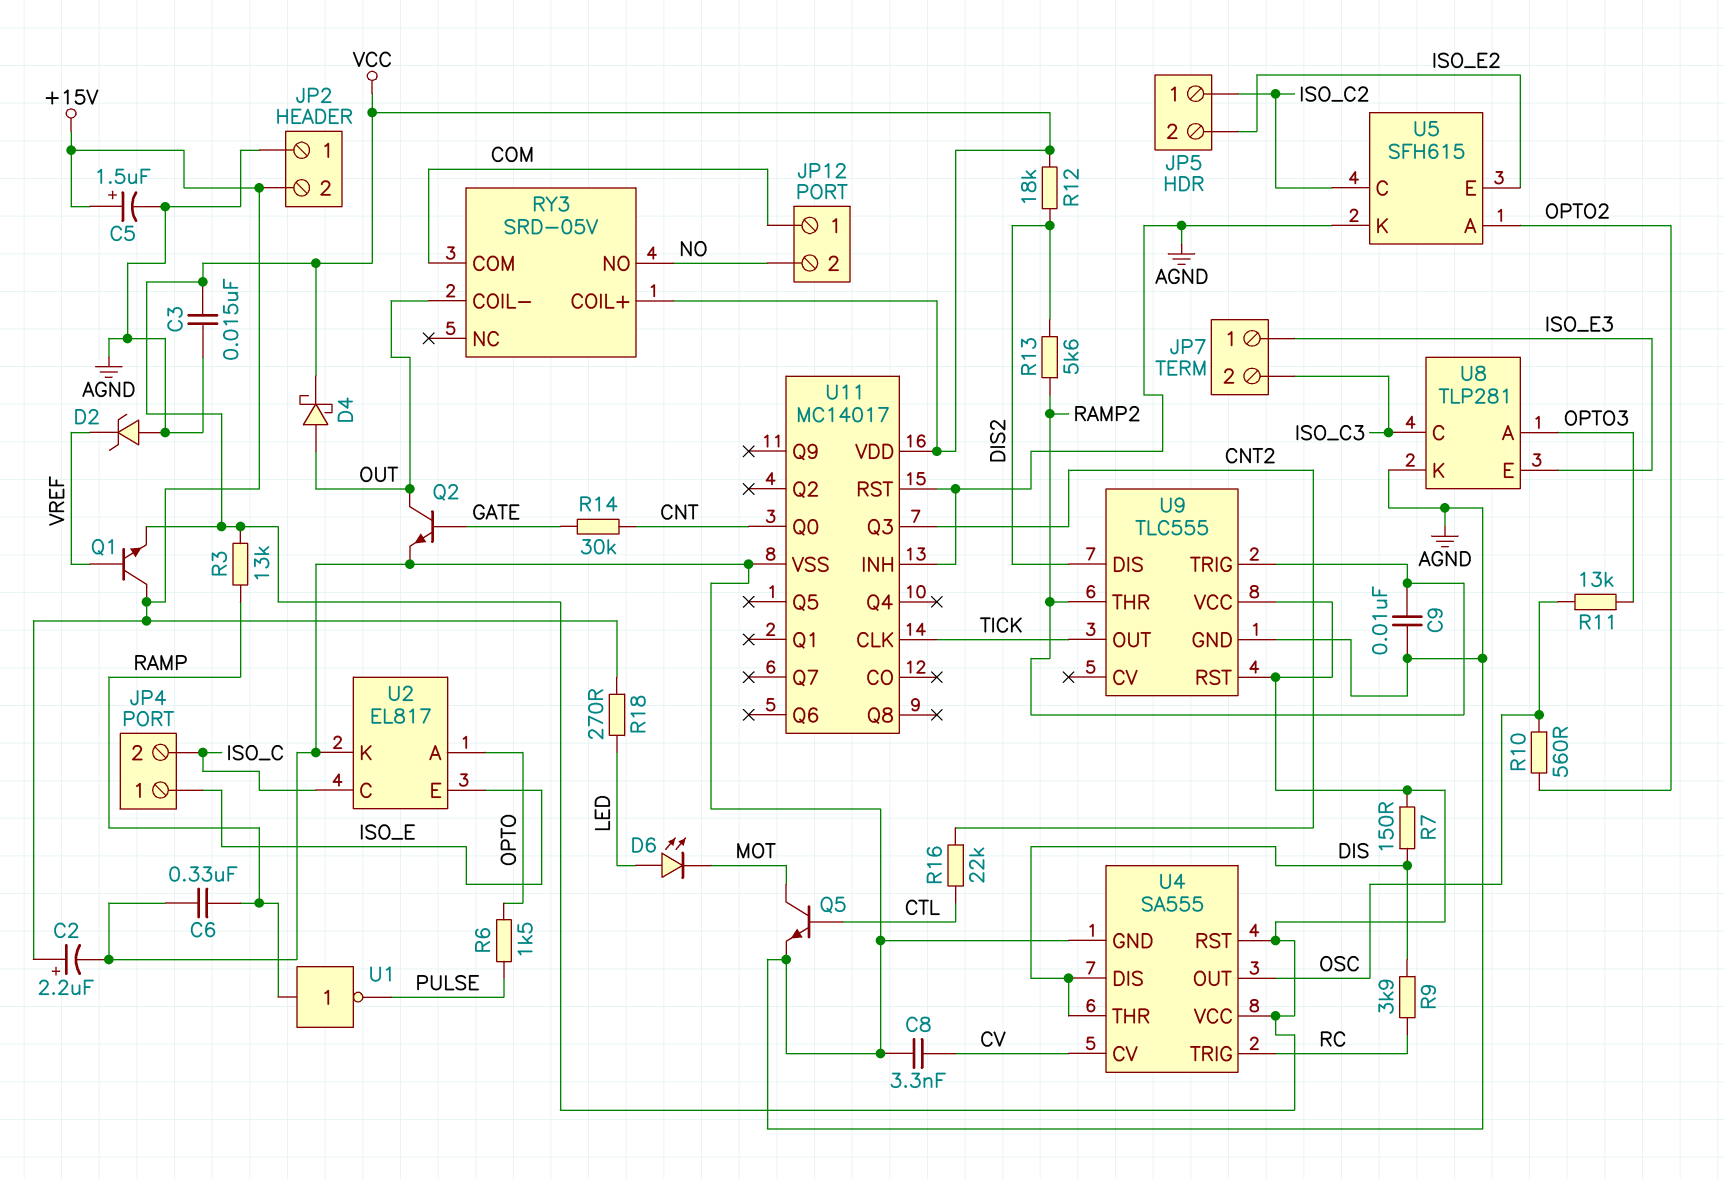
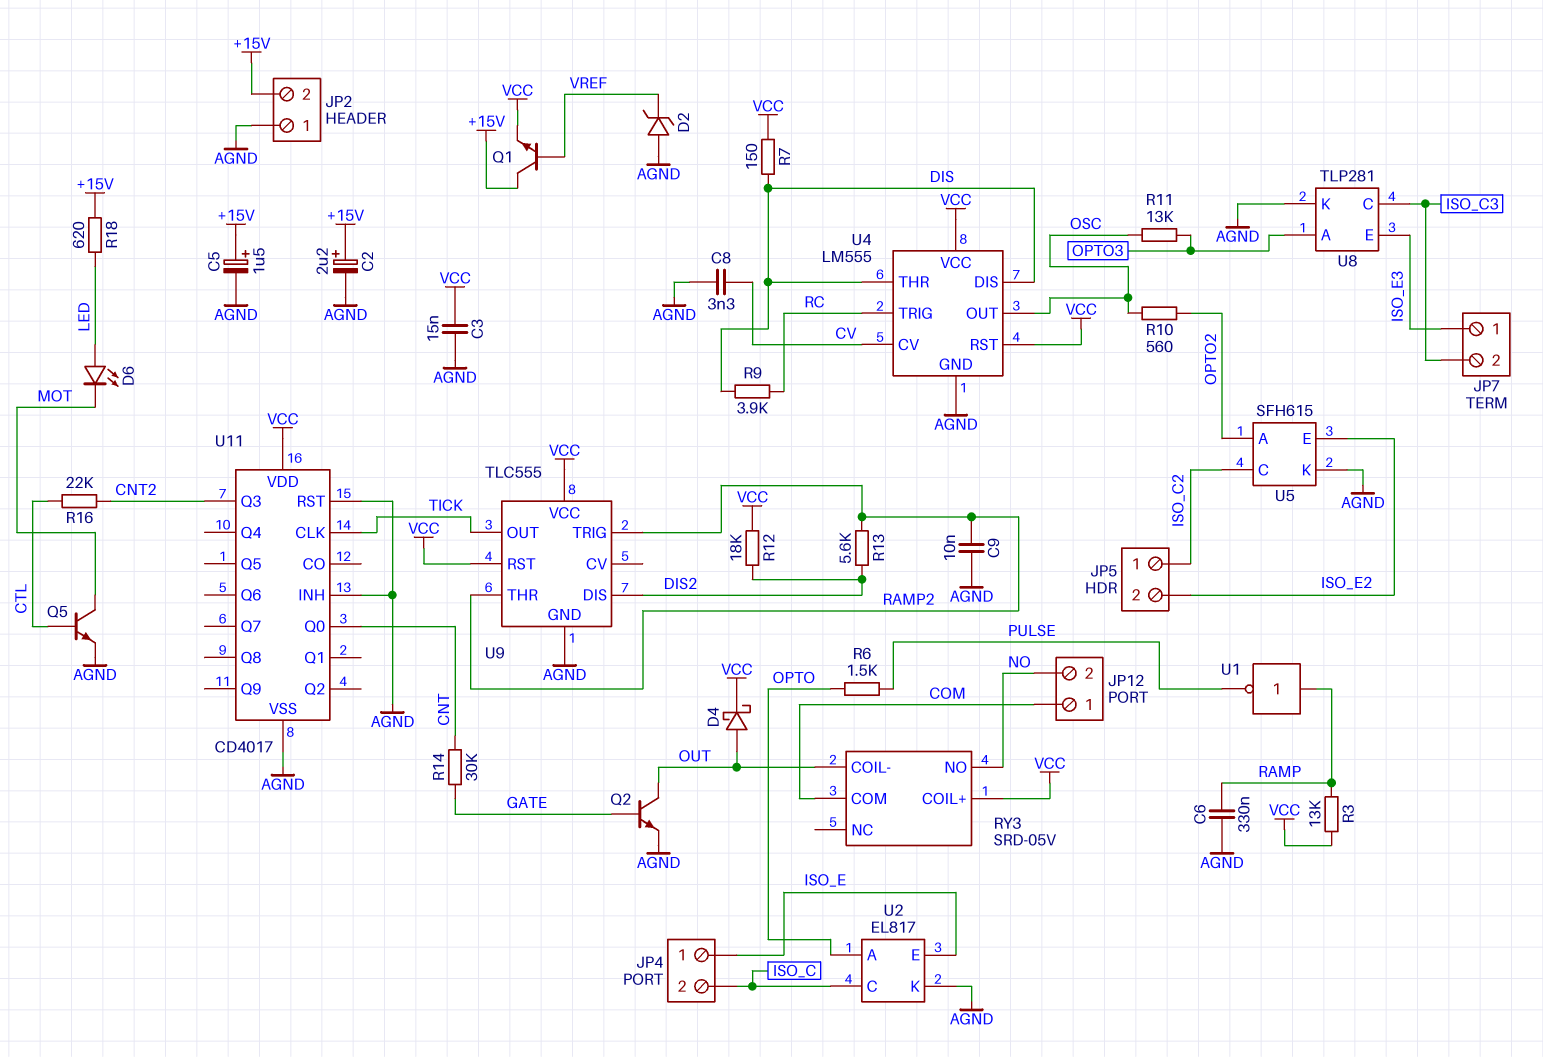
R18: 270 (+15V, LED) -> 620 (+15V, LED)
U4: SA555 -> LM555
U11: MC14017 -> CD4017

